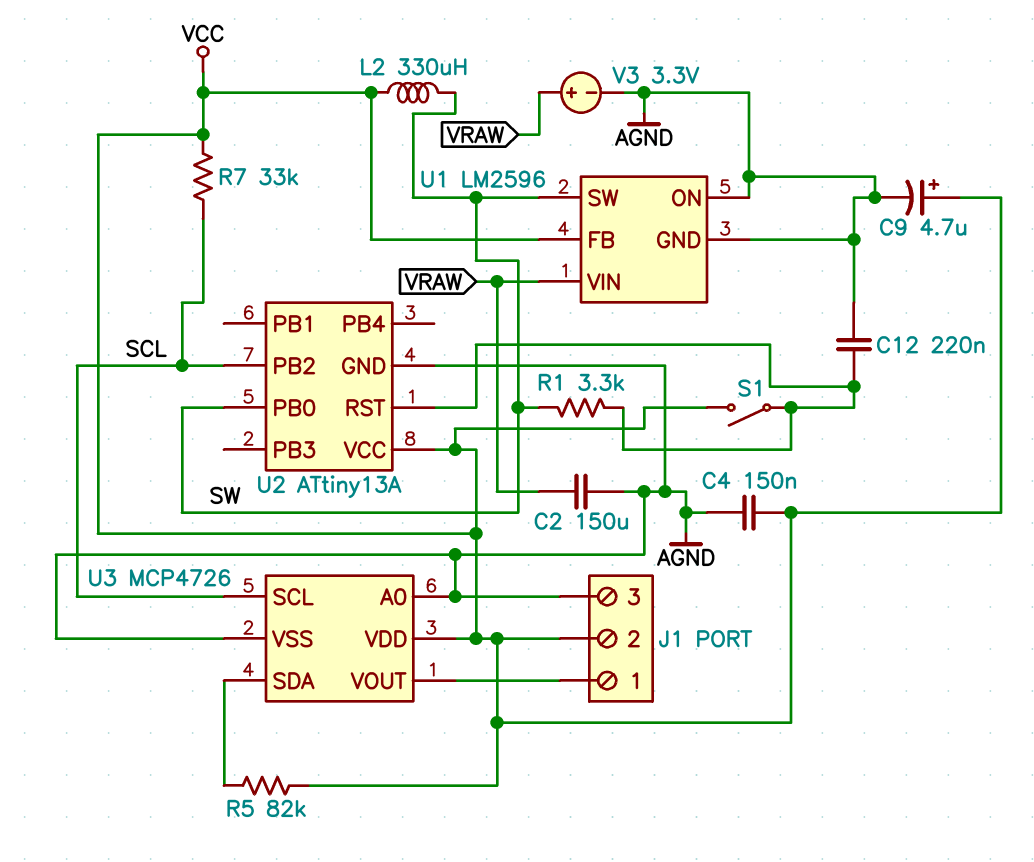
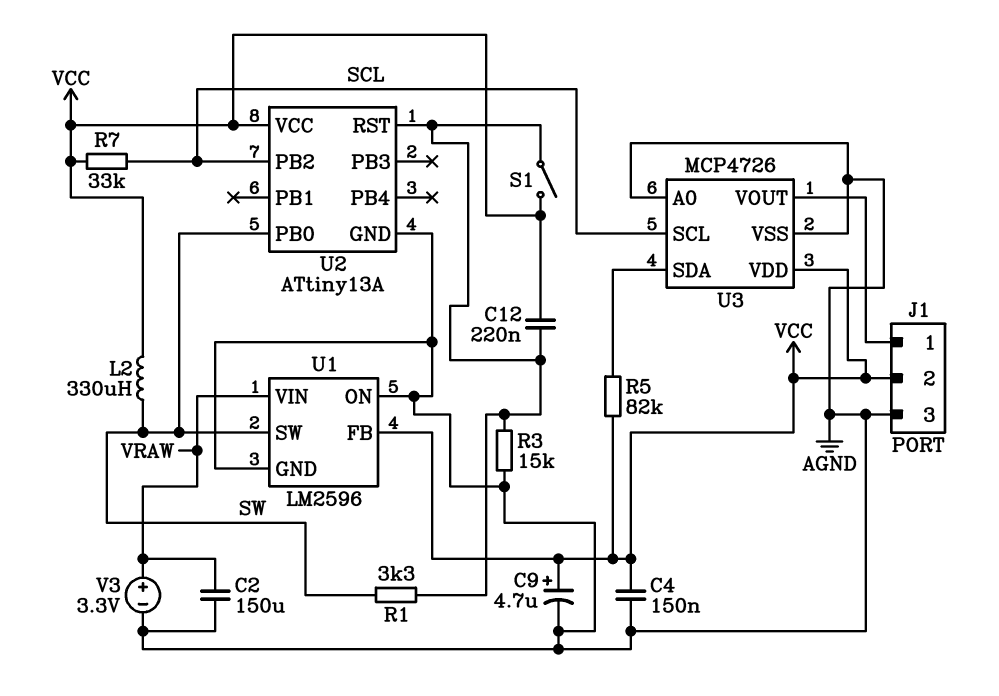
C12: 220nF (AGND, U2/RST) -> 220nF (U2/RST, VCC)
R3: none -> 15k (AGND, U2/RST)

